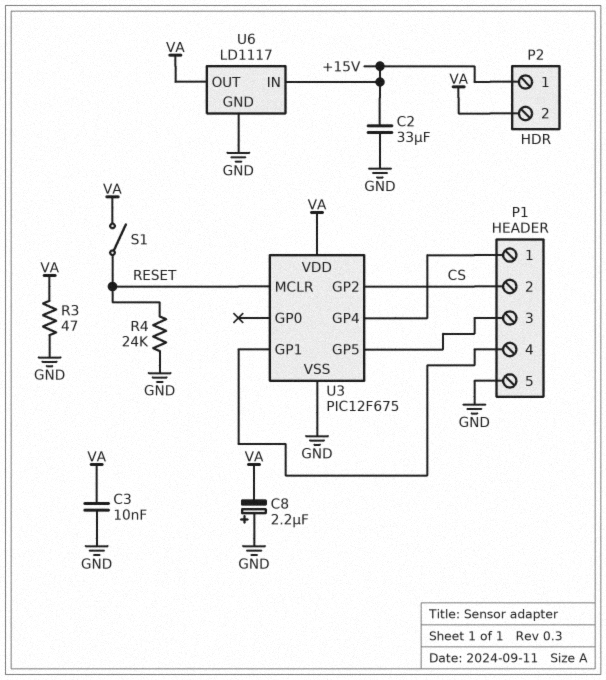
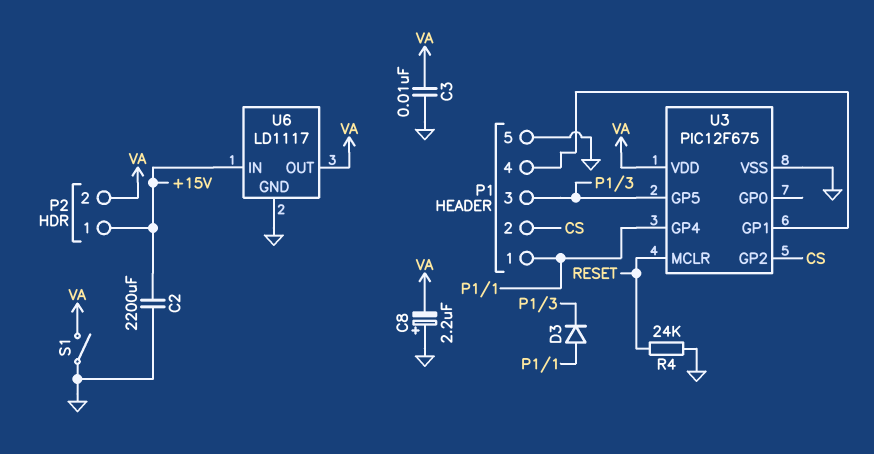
C2: 33uF (+15V, GND) -> 2200uF (+15V, GND)
D3: none -> diode (A P1/1, K P1/3)
R3: 47 (GND, VA) -> none
S1: switch (RESET, VA) -> switch (GND, VA)

